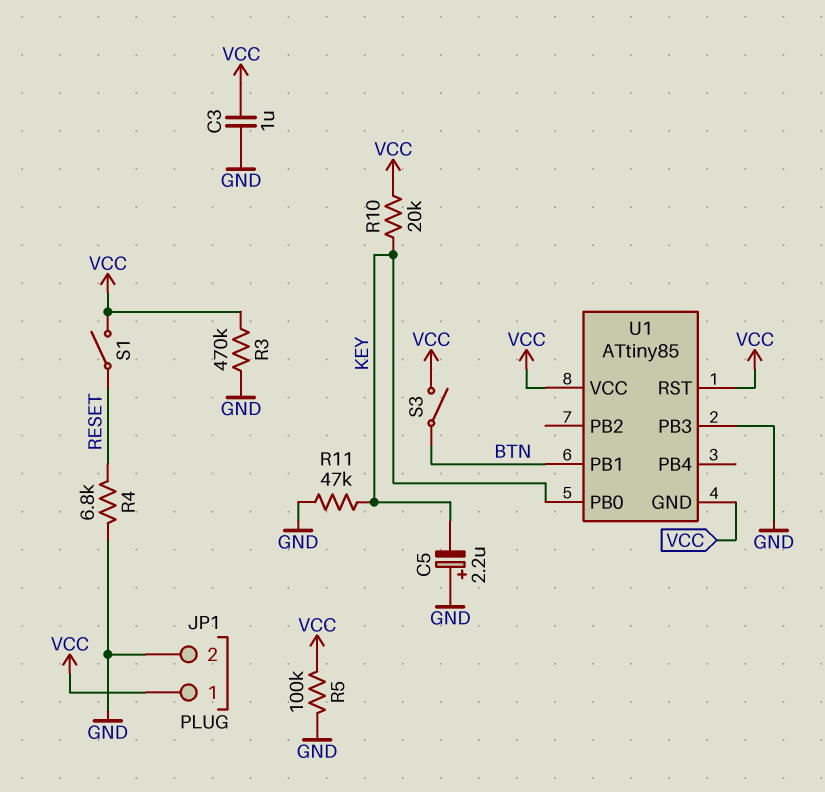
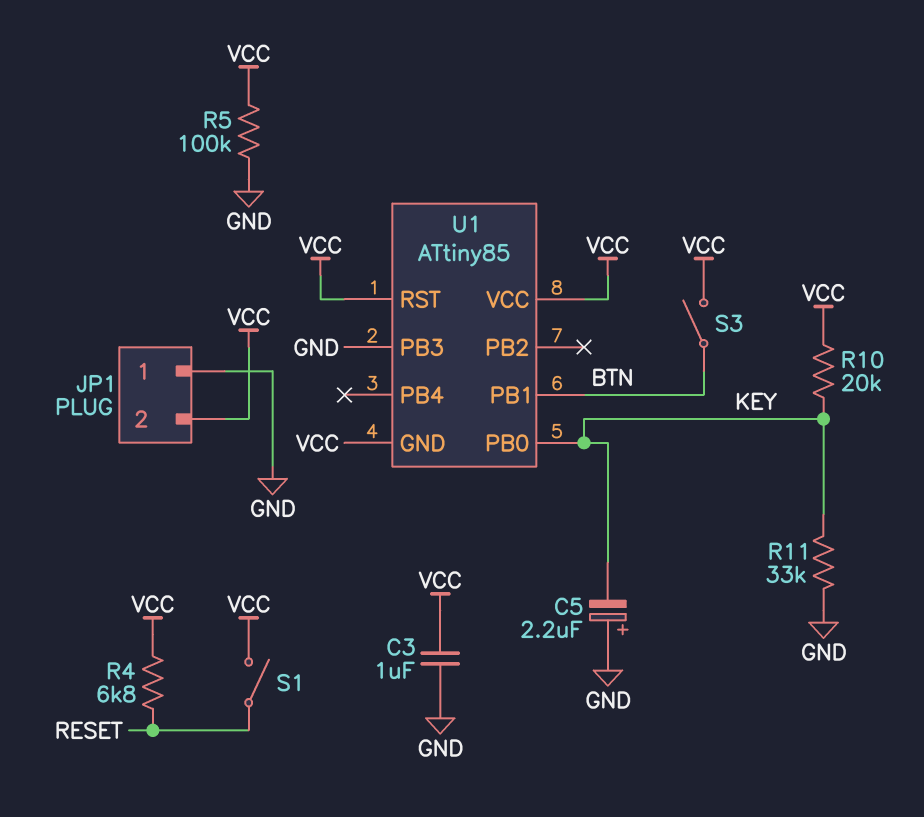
JP1 pin 1: VCC -> GND
JP1 pin 2: GND -> VCC
R3: 470k (GND, VCC) -> none
R4: 6.8k (GND, RESET) -> 6.8k (RESET, VCC)
R11: 47k (GND, KEY) -> 33k (GND, KEY)

